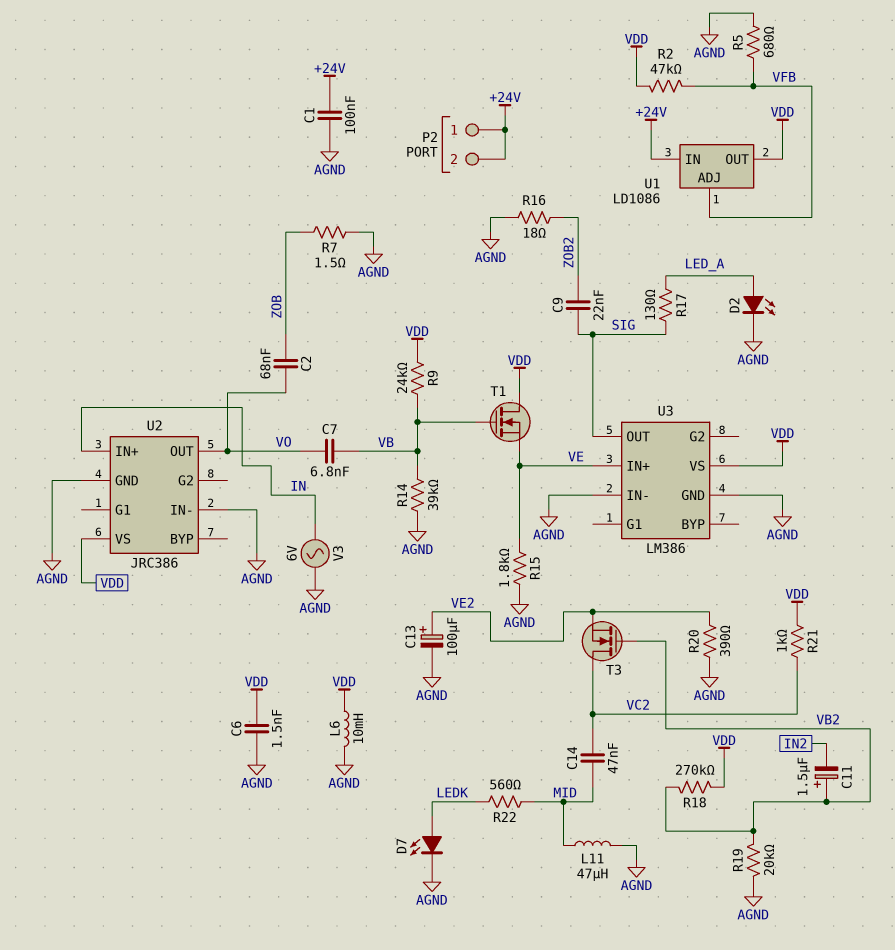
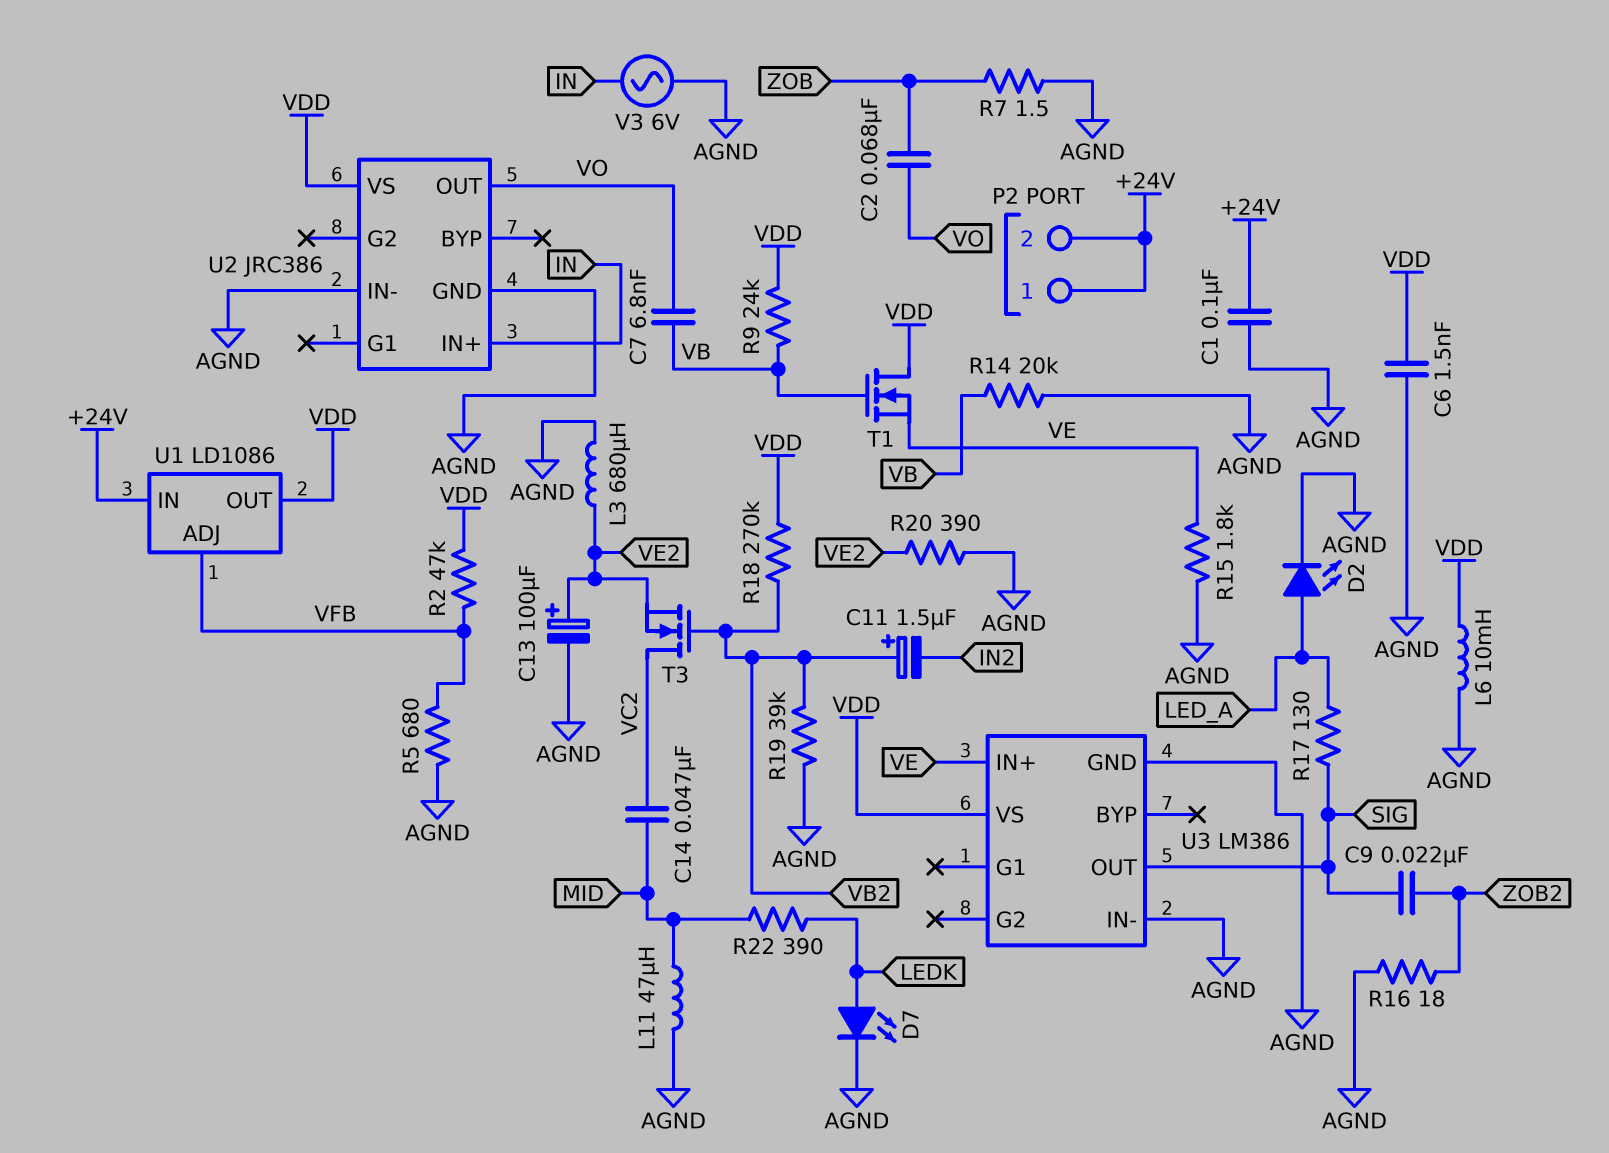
L3: none -> 680uH (AGND, VE2)
R14: 39k (AGND, VB) -> 20k (AGND, VB)
R19: 20k (AGND, VB2) -> 39k (AGND, VB2)
R21: 1k (VC2, VDD) -> none
R22: 560 (LEDK, MID) -> 390 (LEDK, MID)

